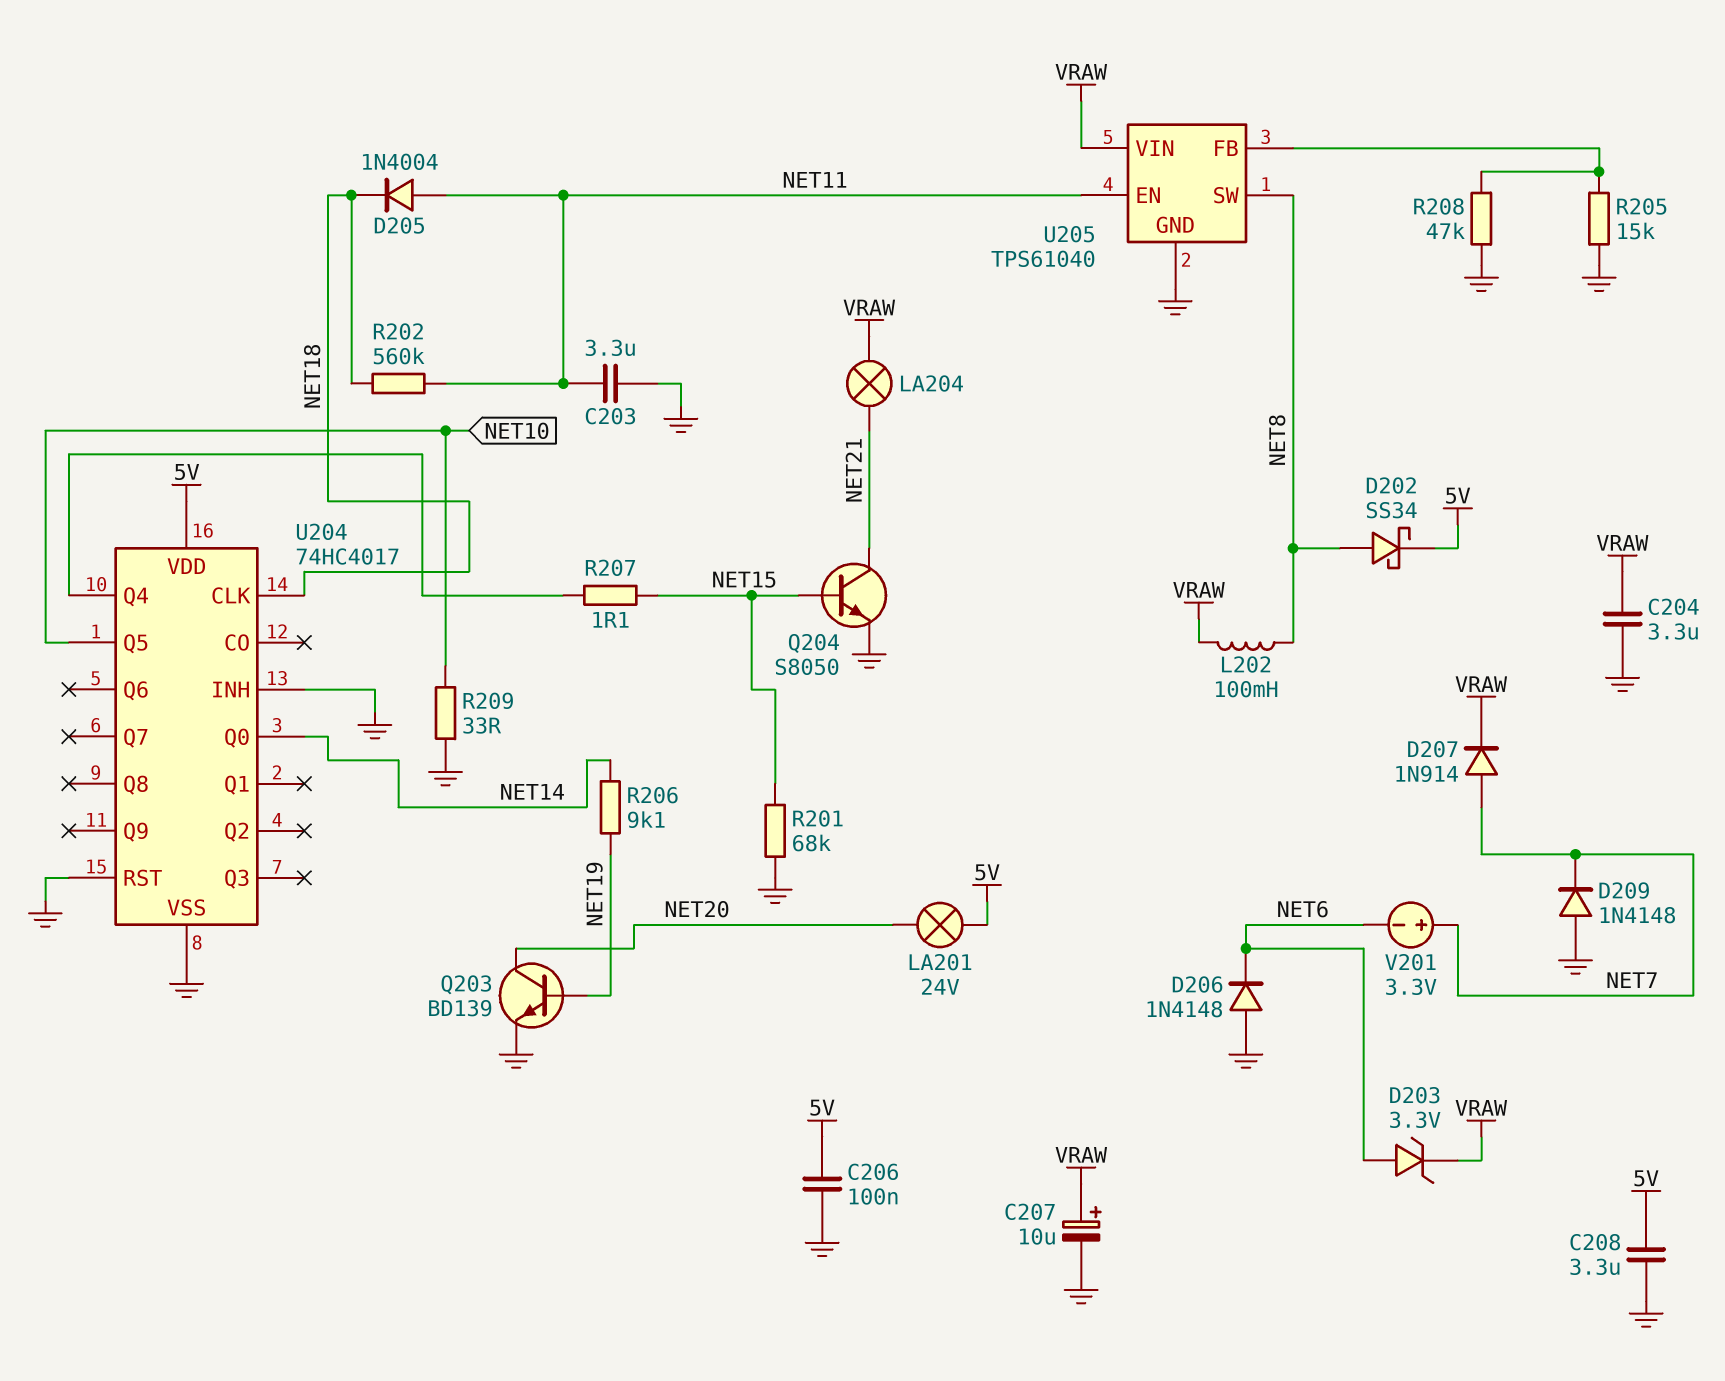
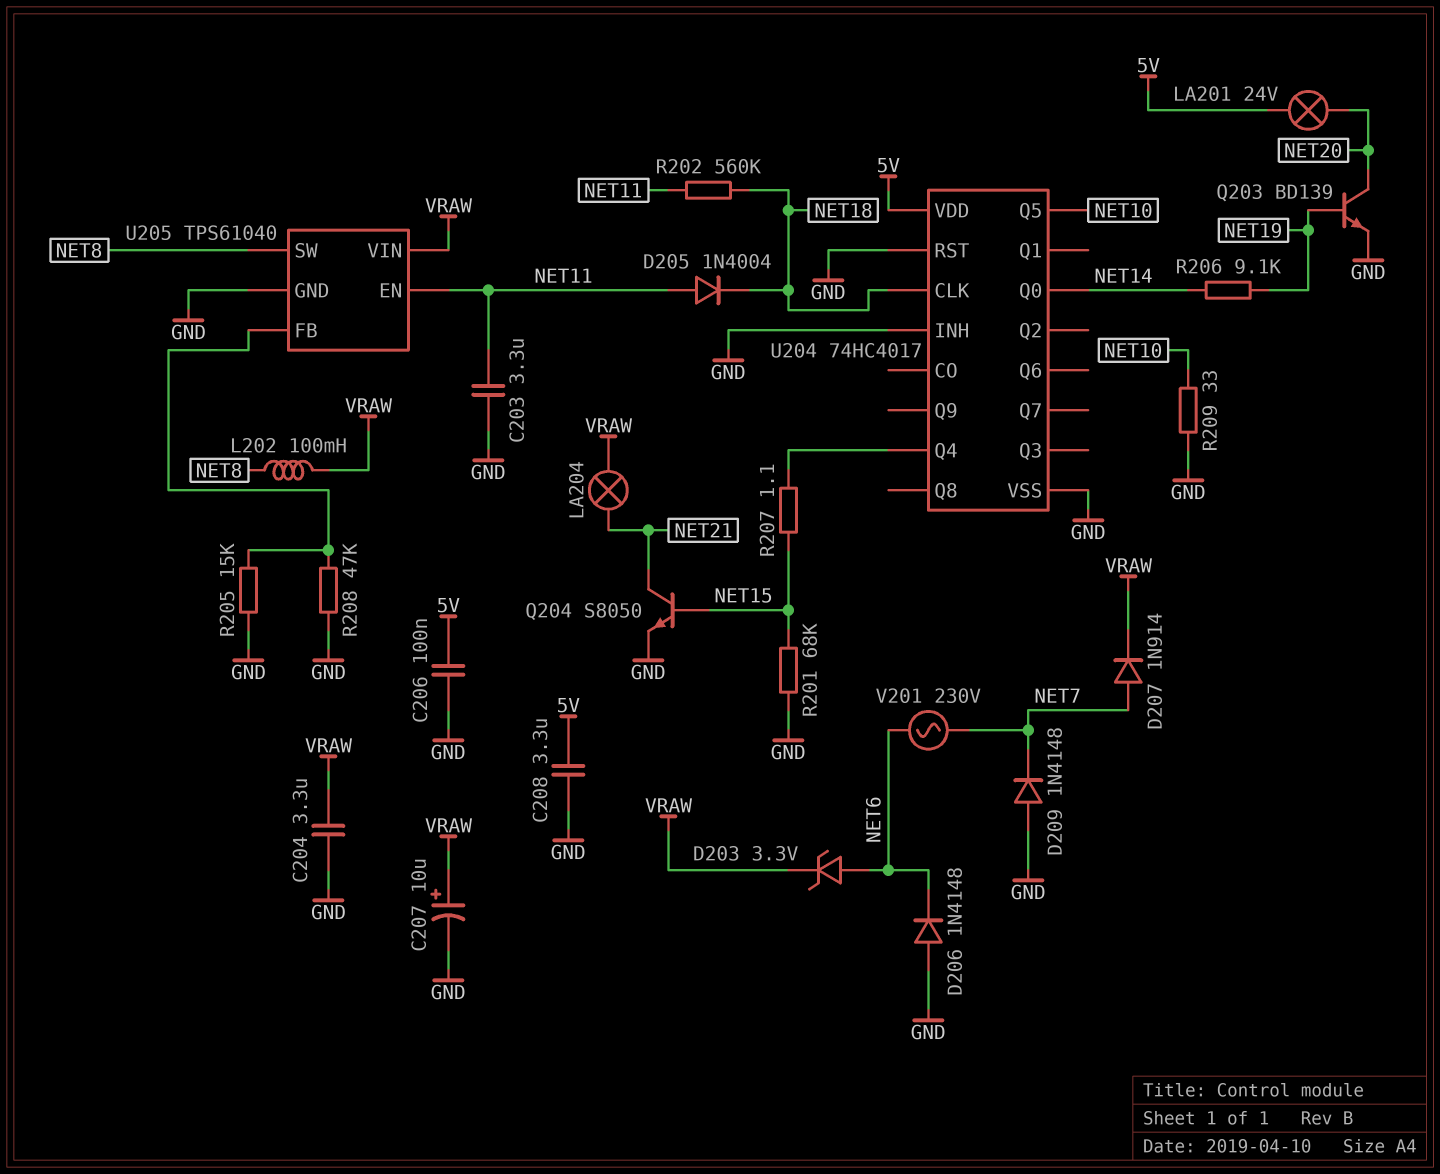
D202: schottky SS34 (A NET8, K 5V) -> none
V201: 3.3V (plus NET7, minus NET6) -> AC 230V (NET6, NET7)

